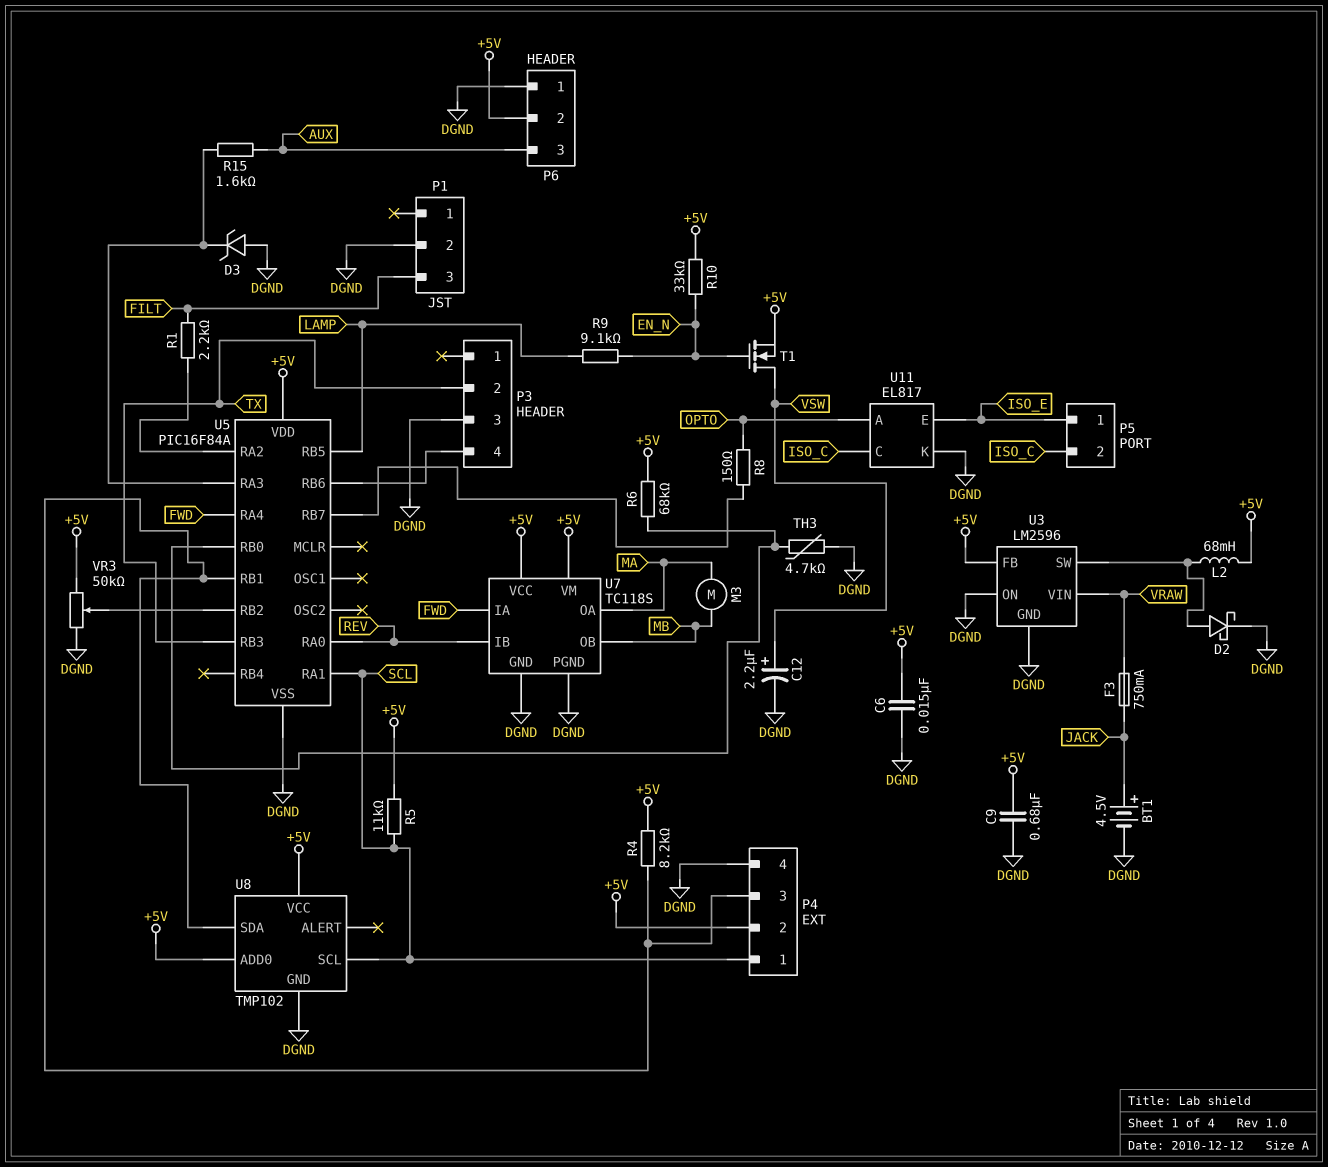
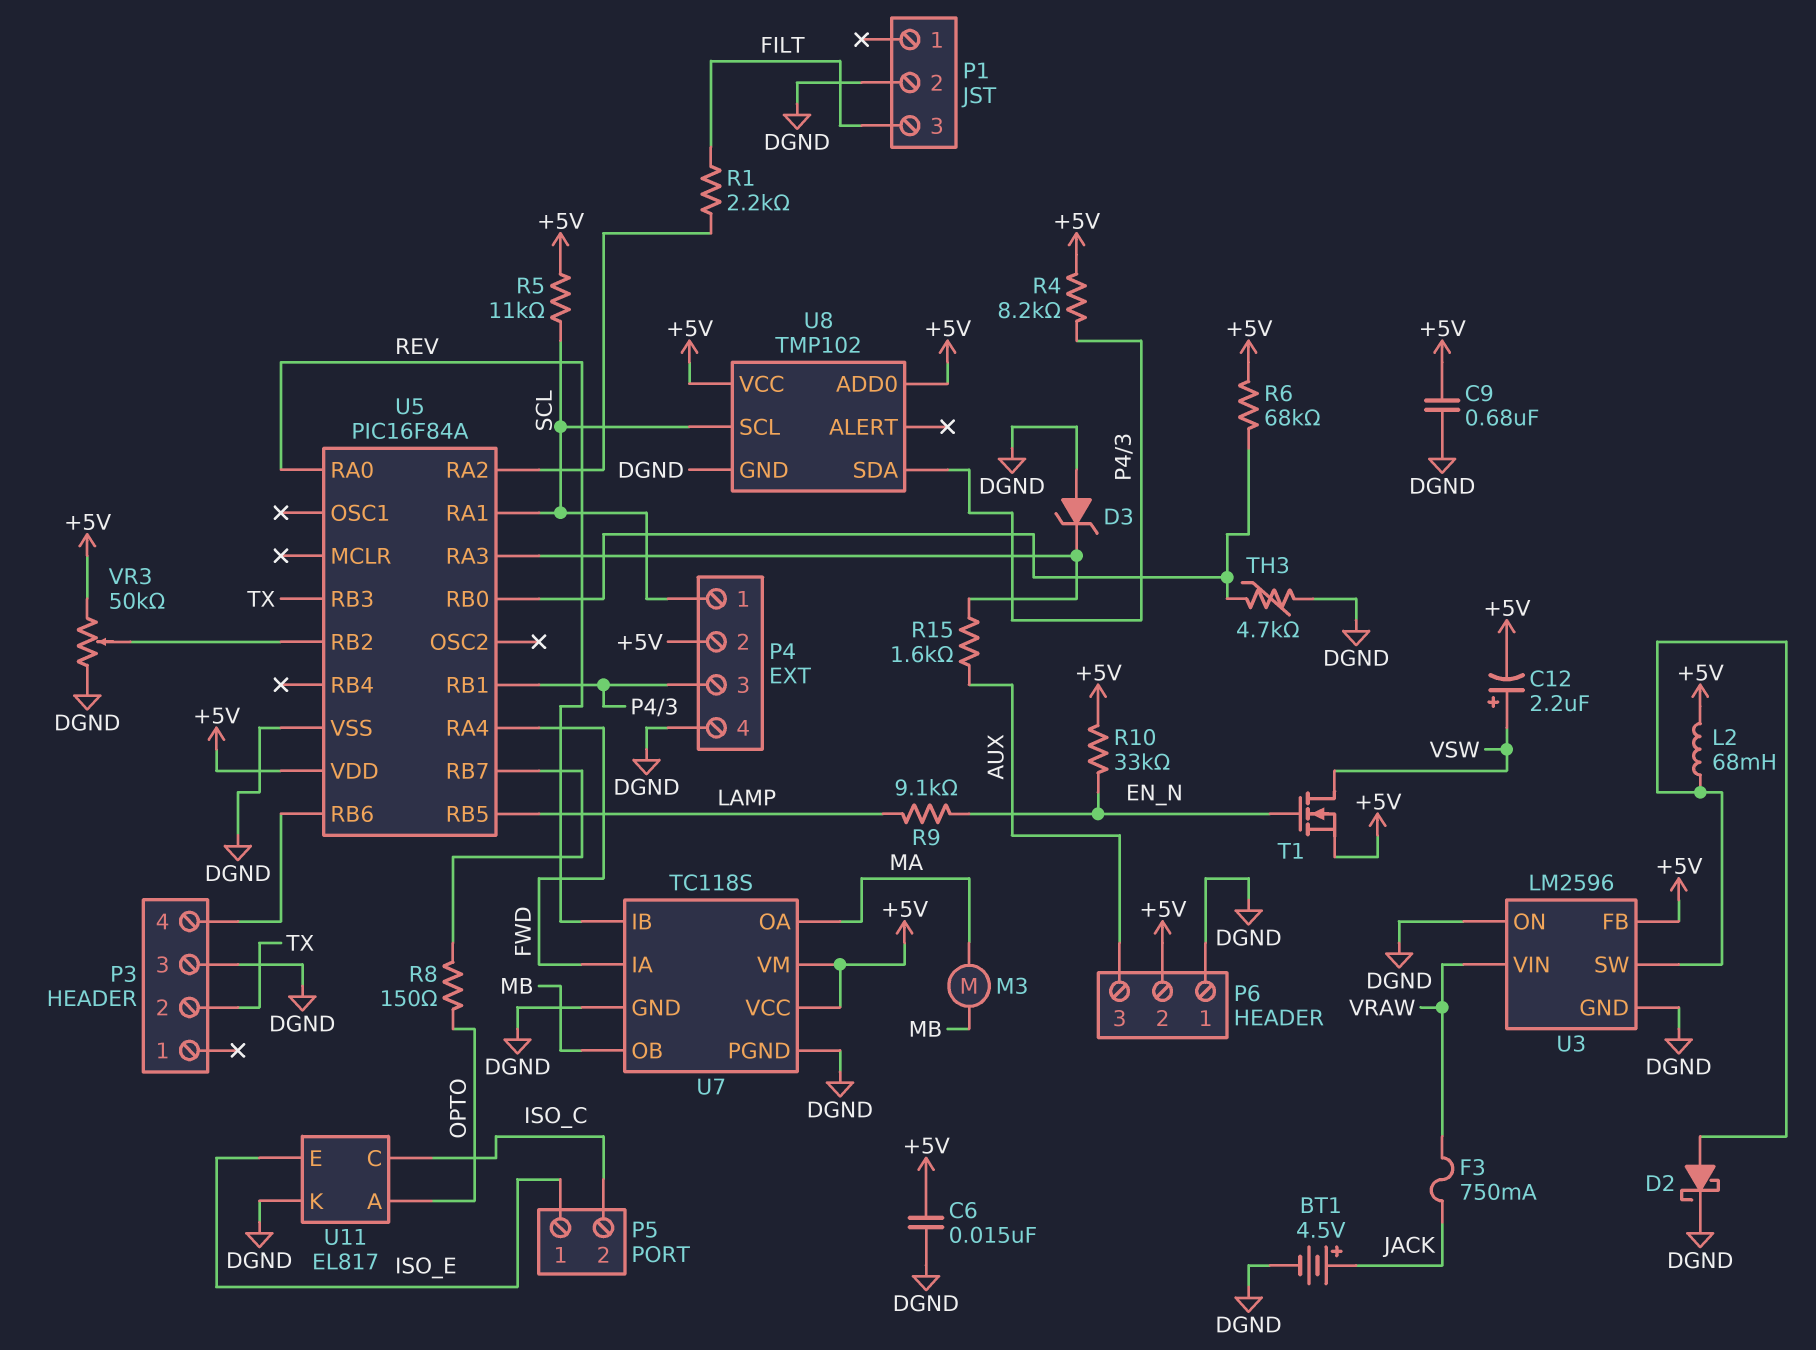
C12: 2.2uF (plus VSW, minus DGND) -> 2.2uF (plus VSW, minus +5V)

